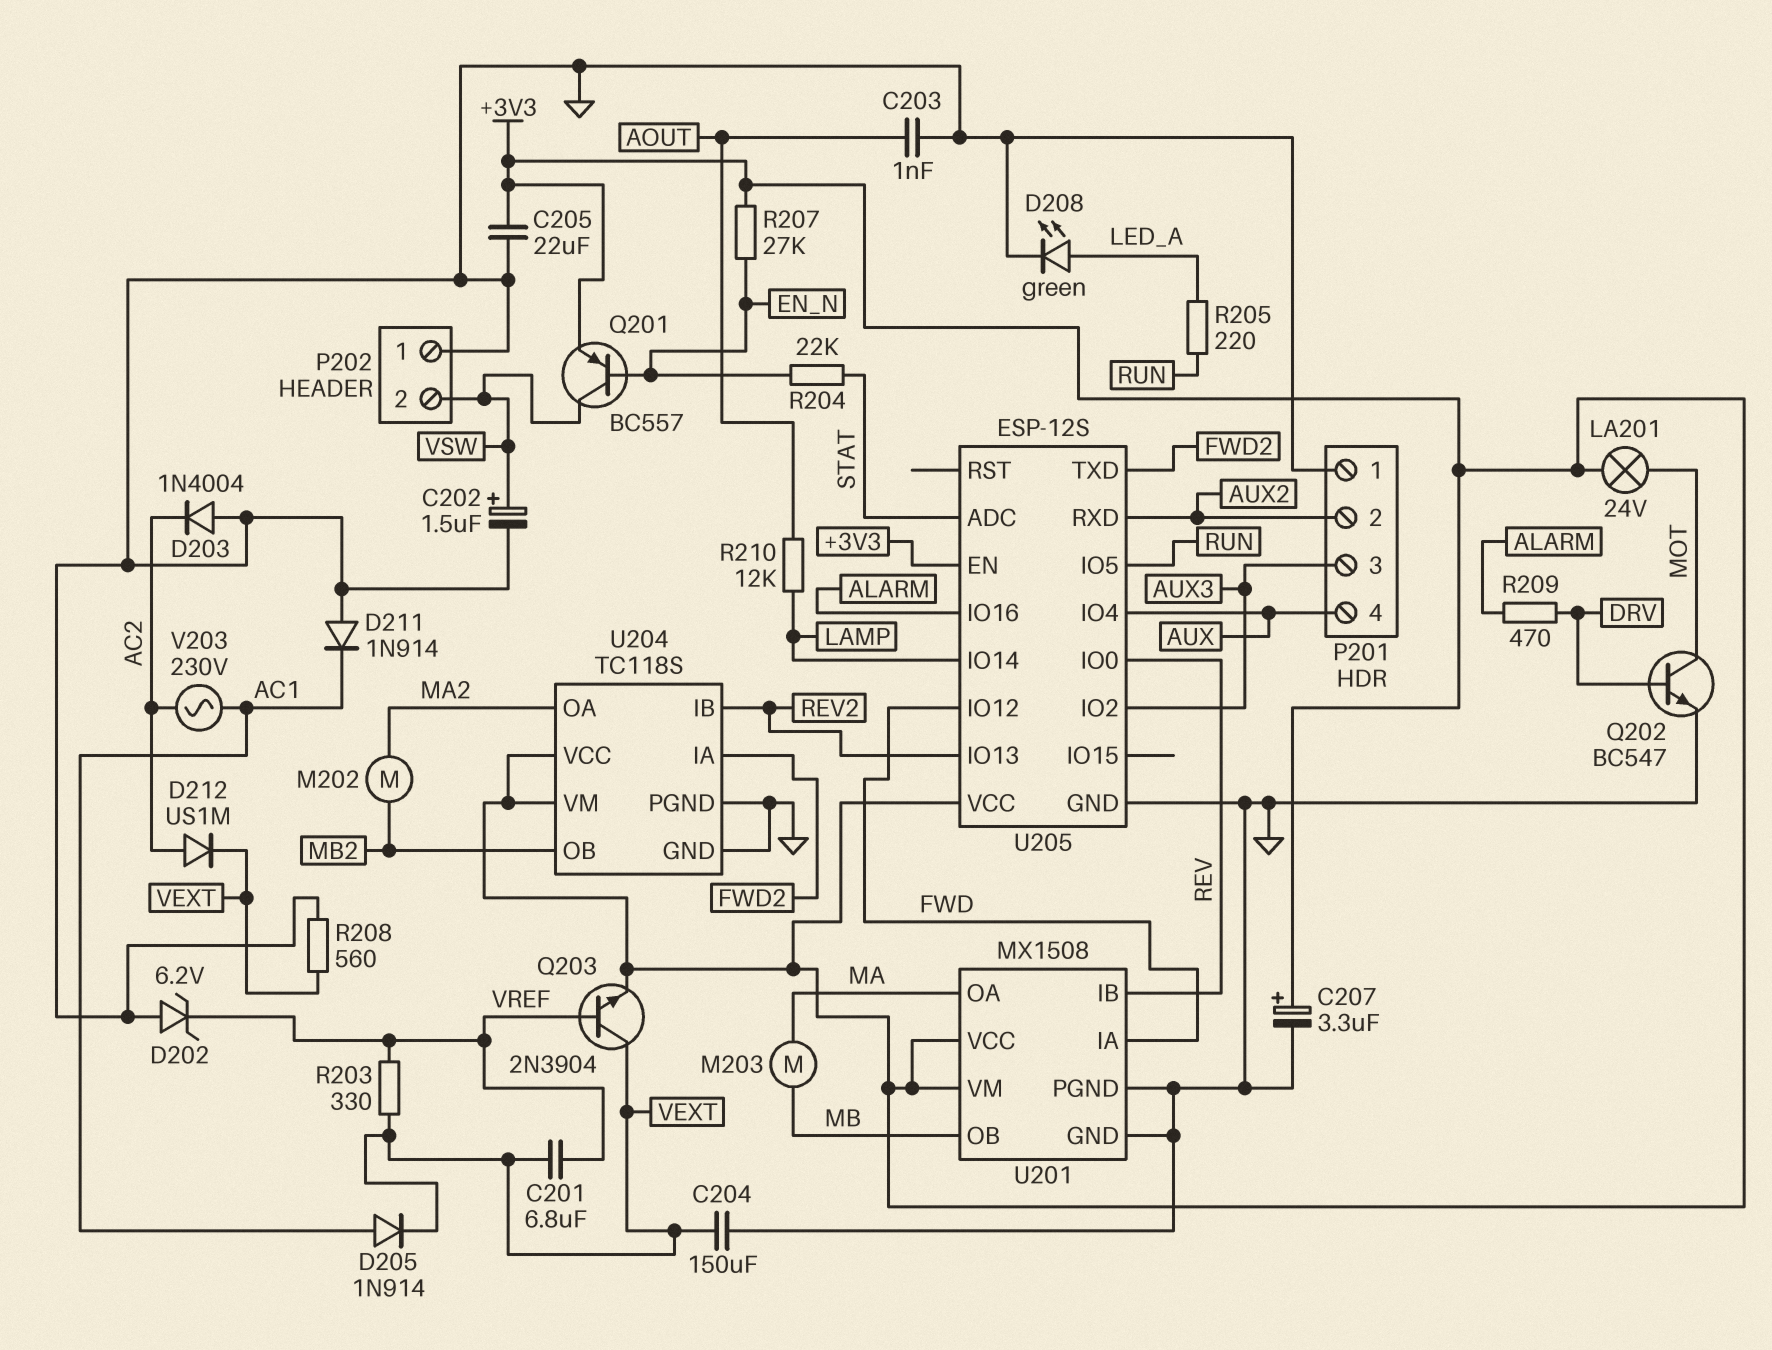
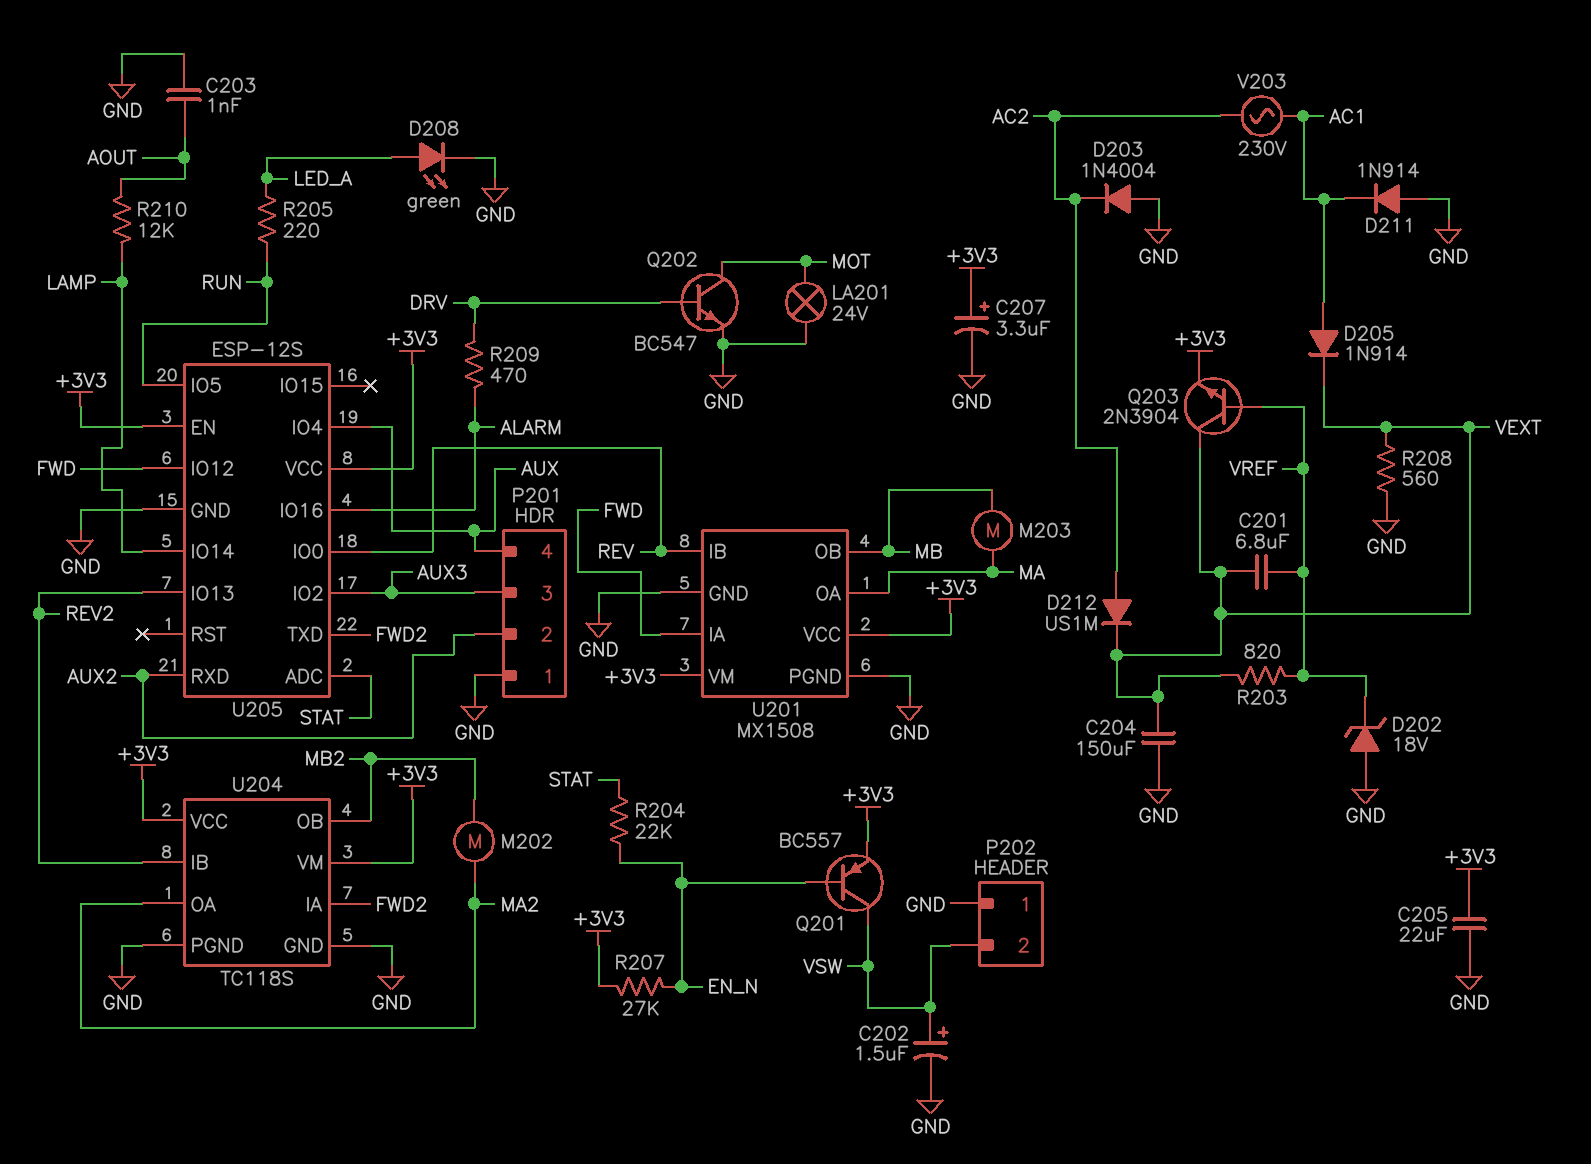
D202: zener 6.2V (A GND, K VREF) -> zener 18V (A GND, K VREF)
LA201: lamp 24V (+3V3, MOT) -> lamp 24V (GND, MOT)
R203: 330 (VEXT, VREF) -> 820 (VEXT, VREF)

